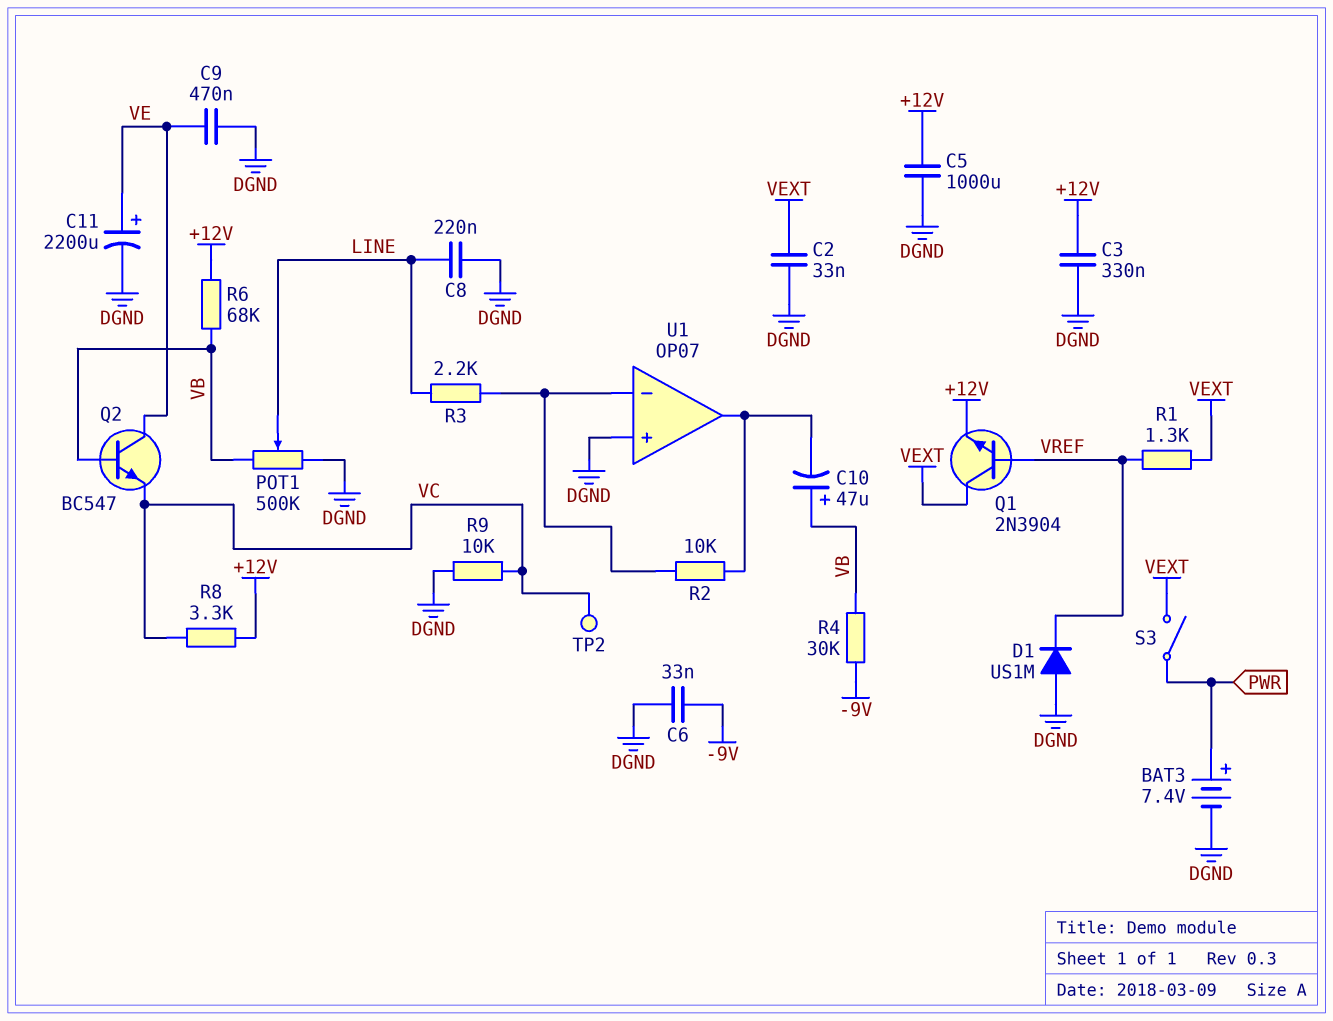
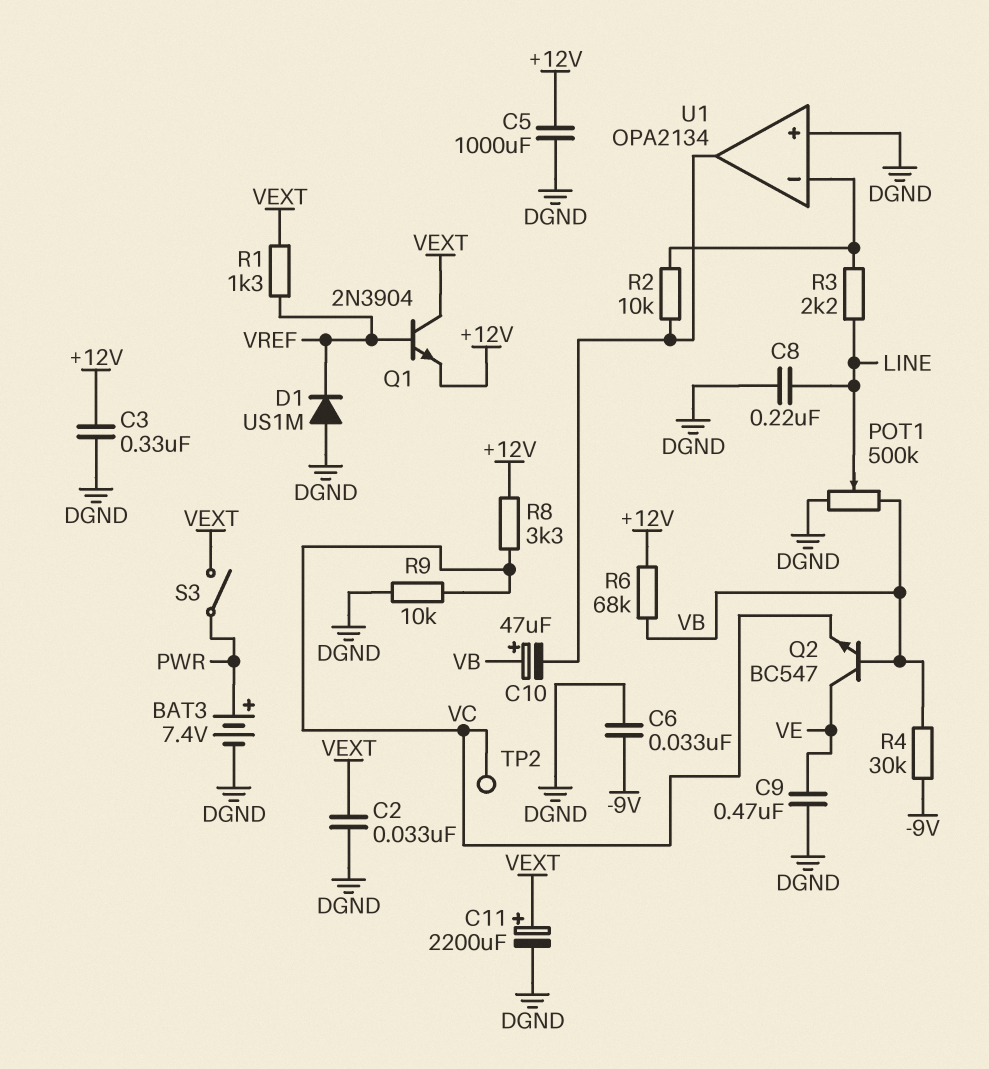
C11: 2200uF (plus VE, minus DGND) -> 2200uF (plus VEXT, minus DGND)
U1: OP07 -> OPA2134

